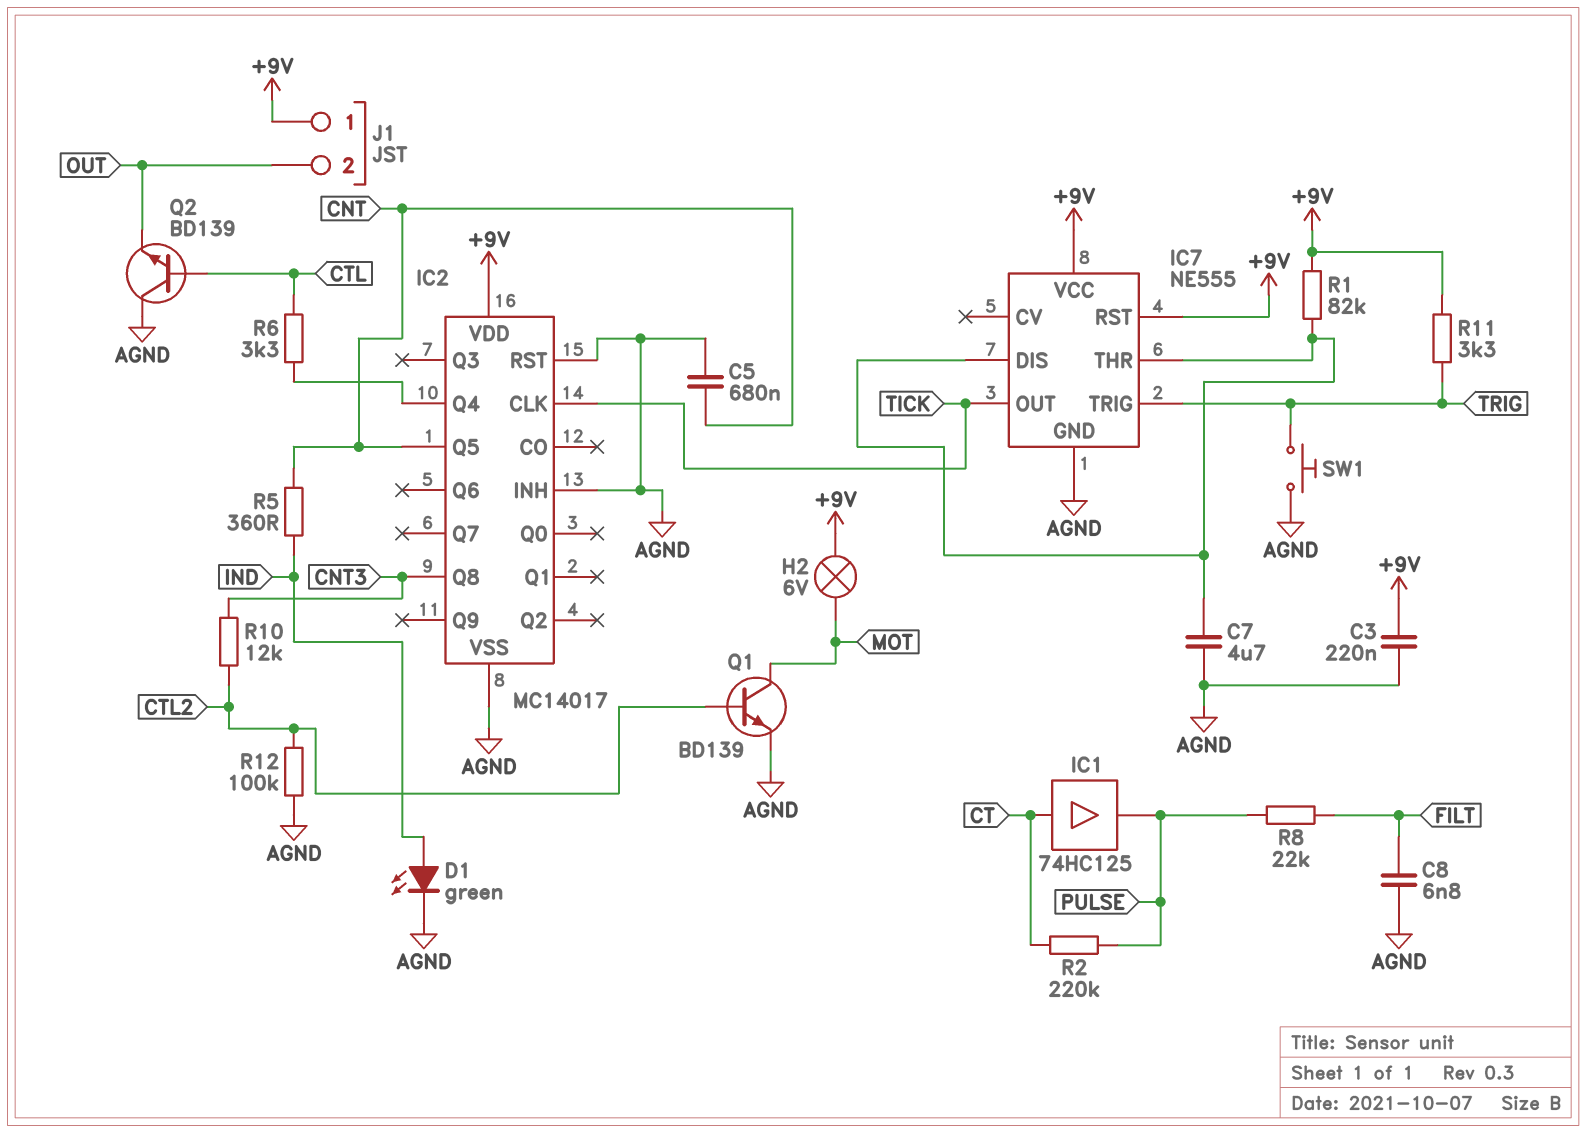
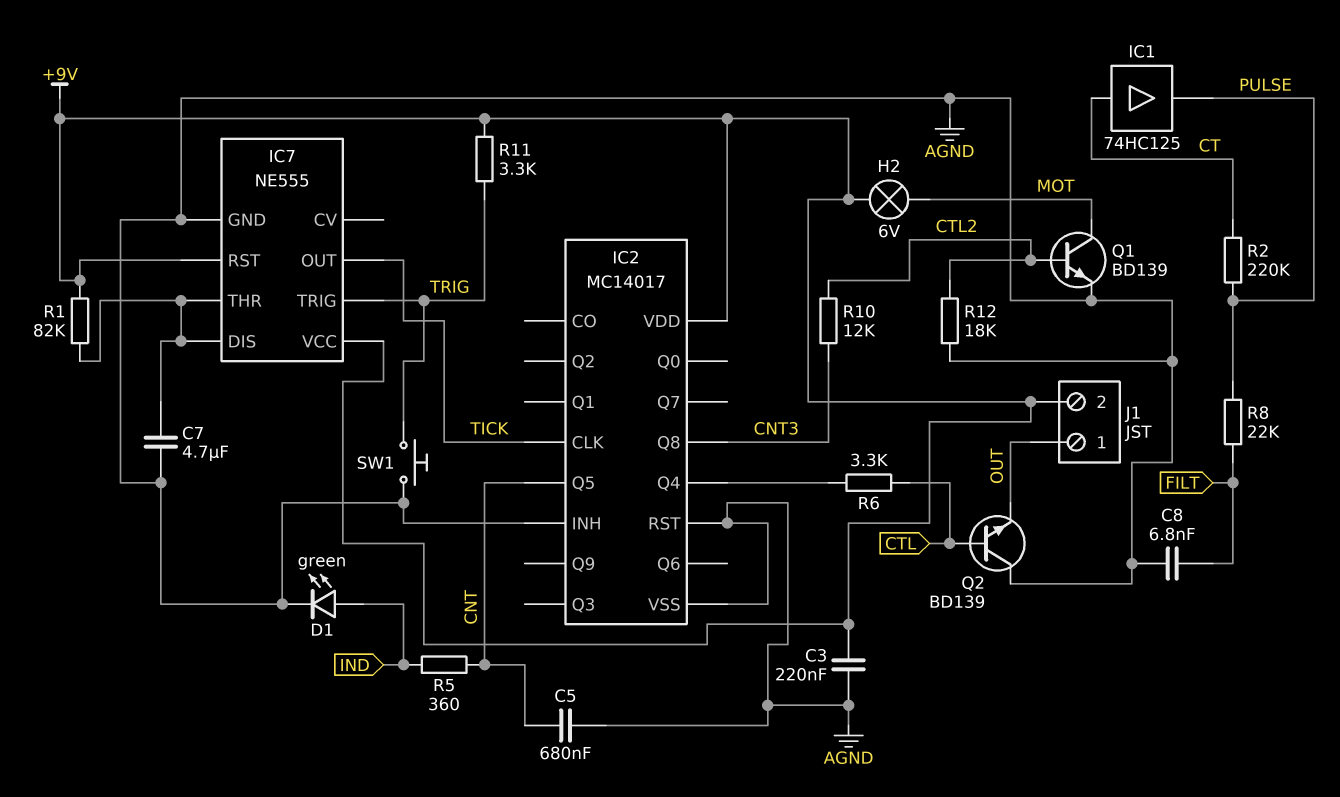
J1 pin 1: +9V -> OUT
J1 pin 2: OUT -> +9V
R12: 100k (AGND, CTL2) -> 18k (AGND, CTL2)

